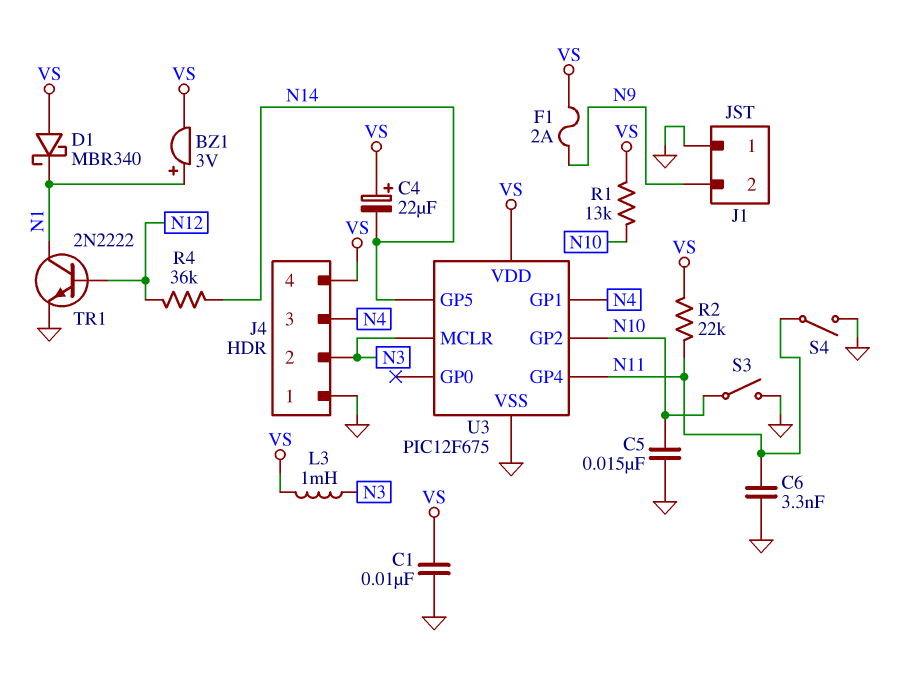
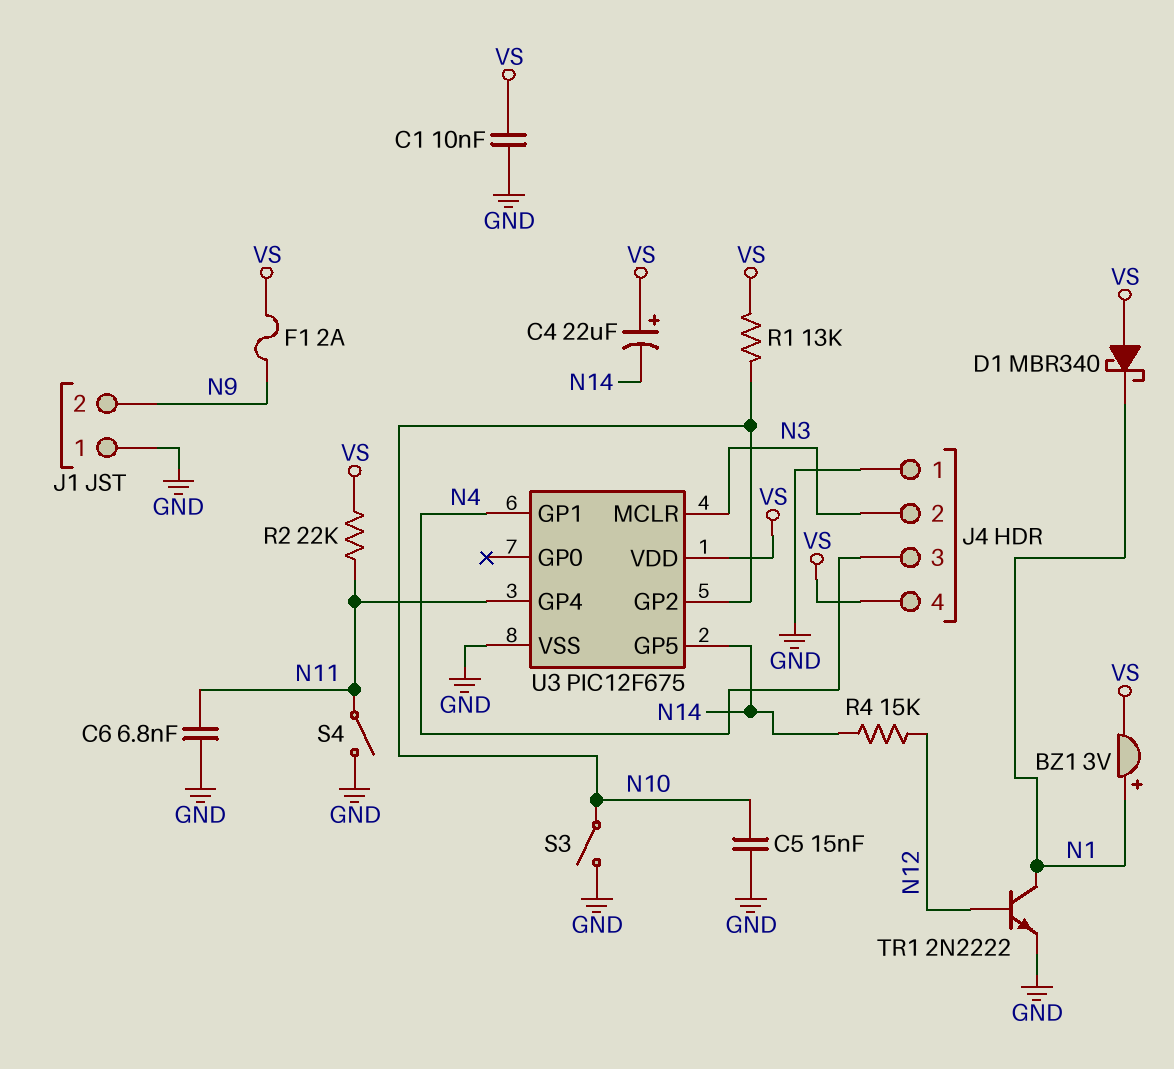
C6: 3.3nF (GND, N11) -> 6.8nF (GND, N11)
L3: 1mH (N3, VS) -> none
R4: 36k (N12, N14) -> 15k (N12, N14)

